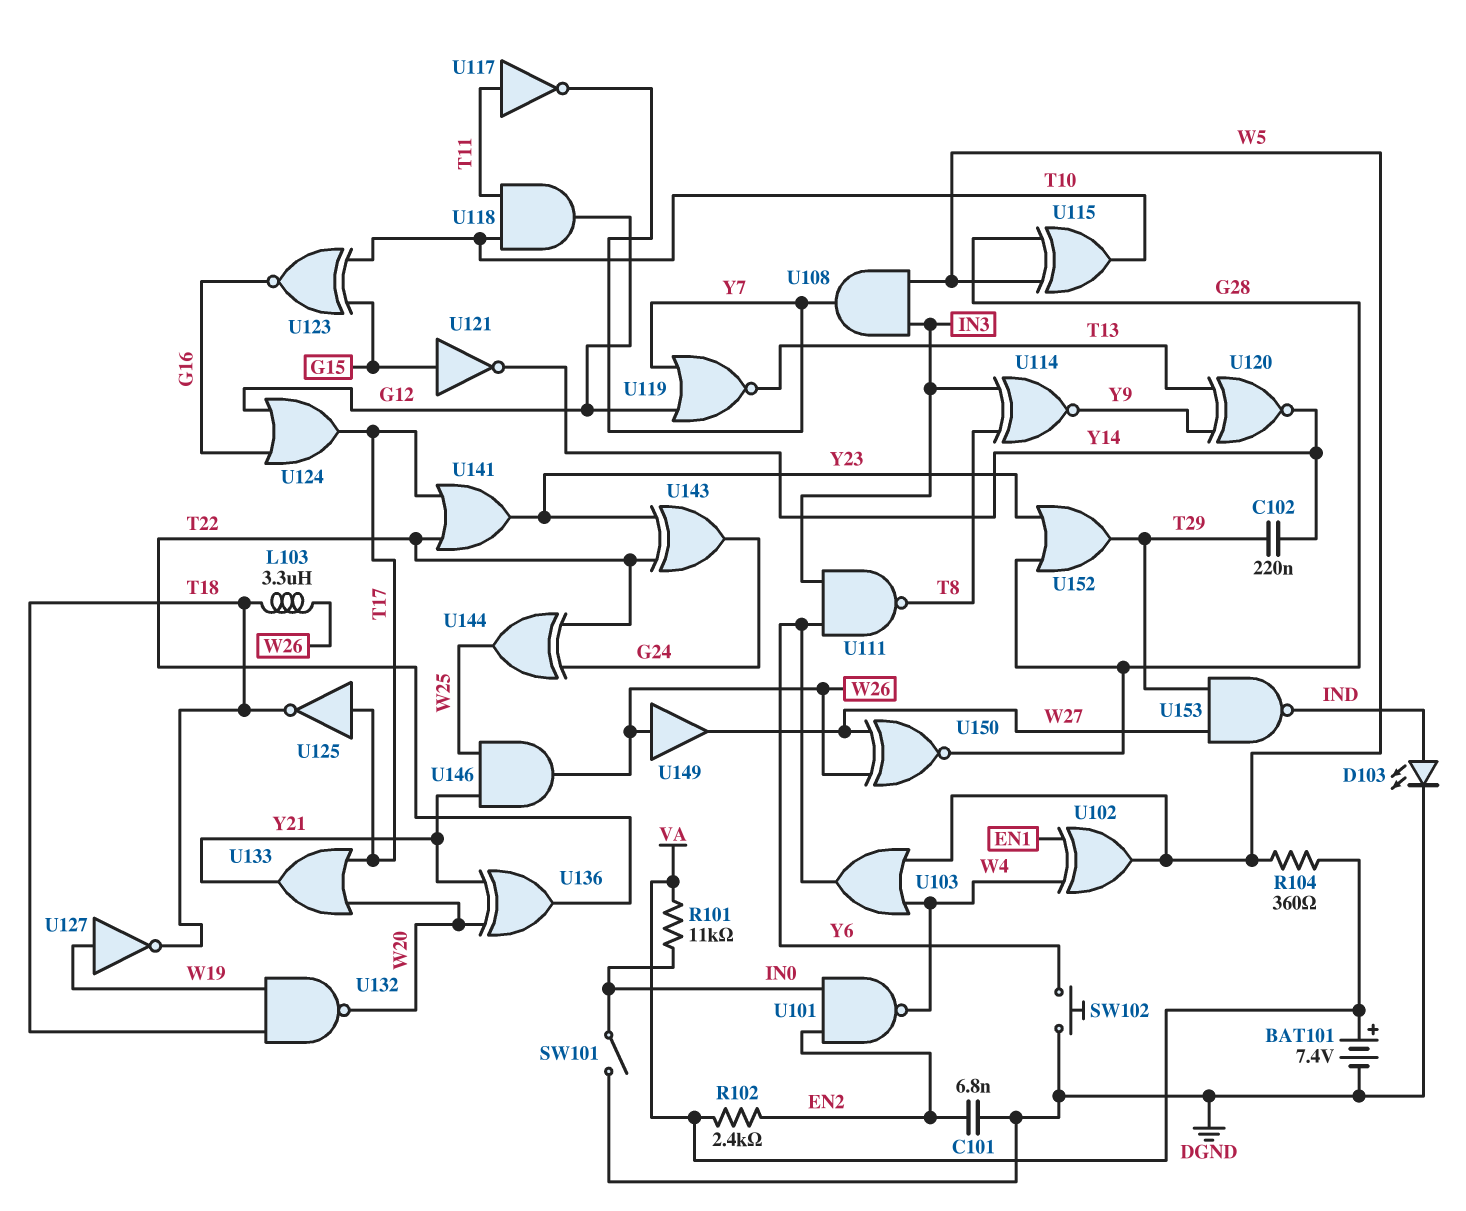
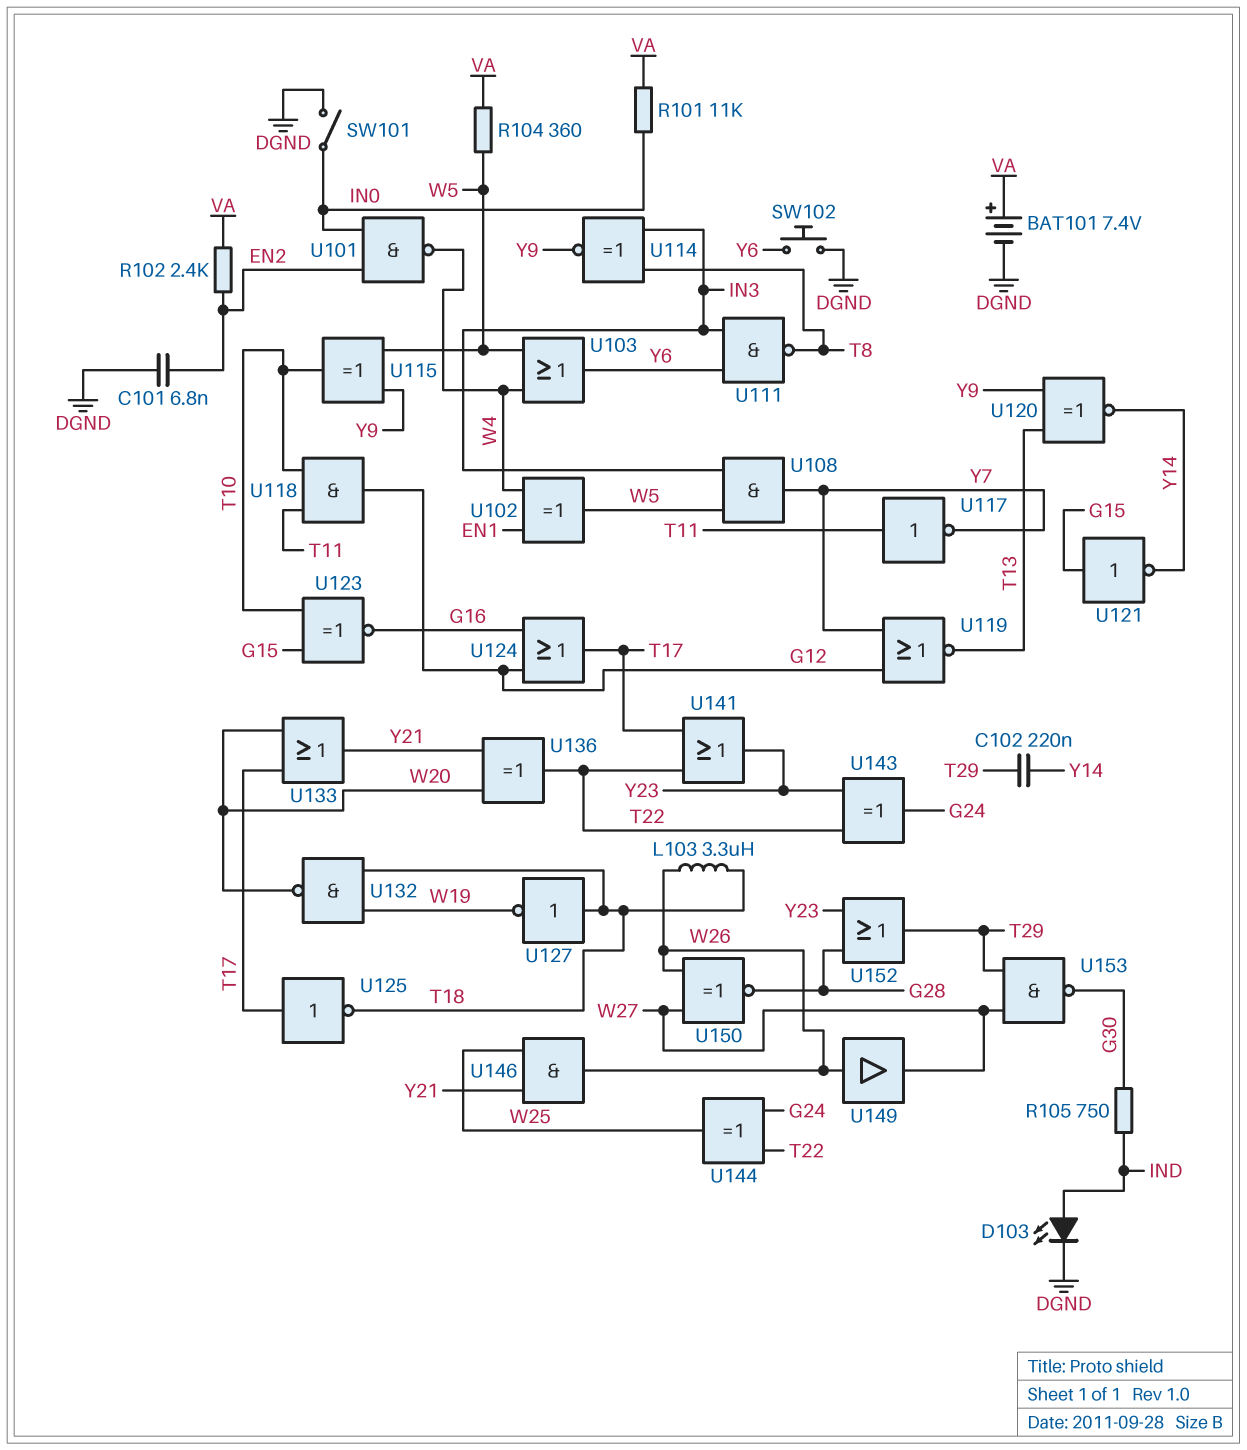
R105: none -> 750 (G30, IND)
U115: XOR (in G28, in W5, out T10) -> XOR (in W5, in Y9, out T10)
U127: NOT (in W19, out T18) -> NOT (in T18, out W19)
U153: NAND (in T29, in W27, out IND) -> NAND (in T29, in W27, out G30)

